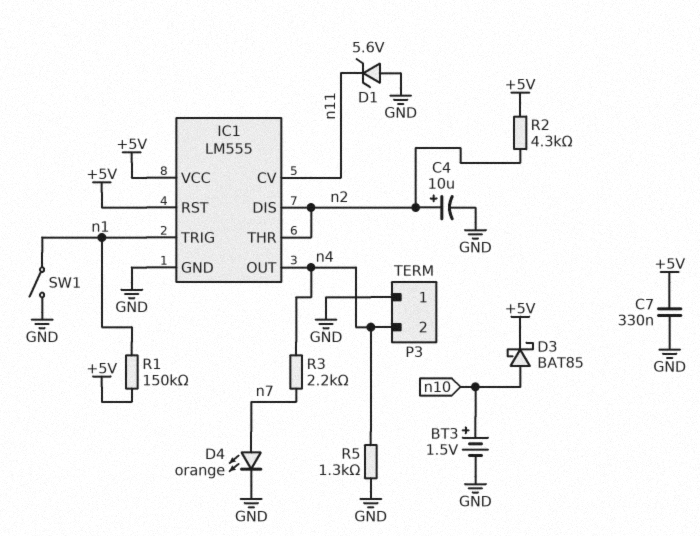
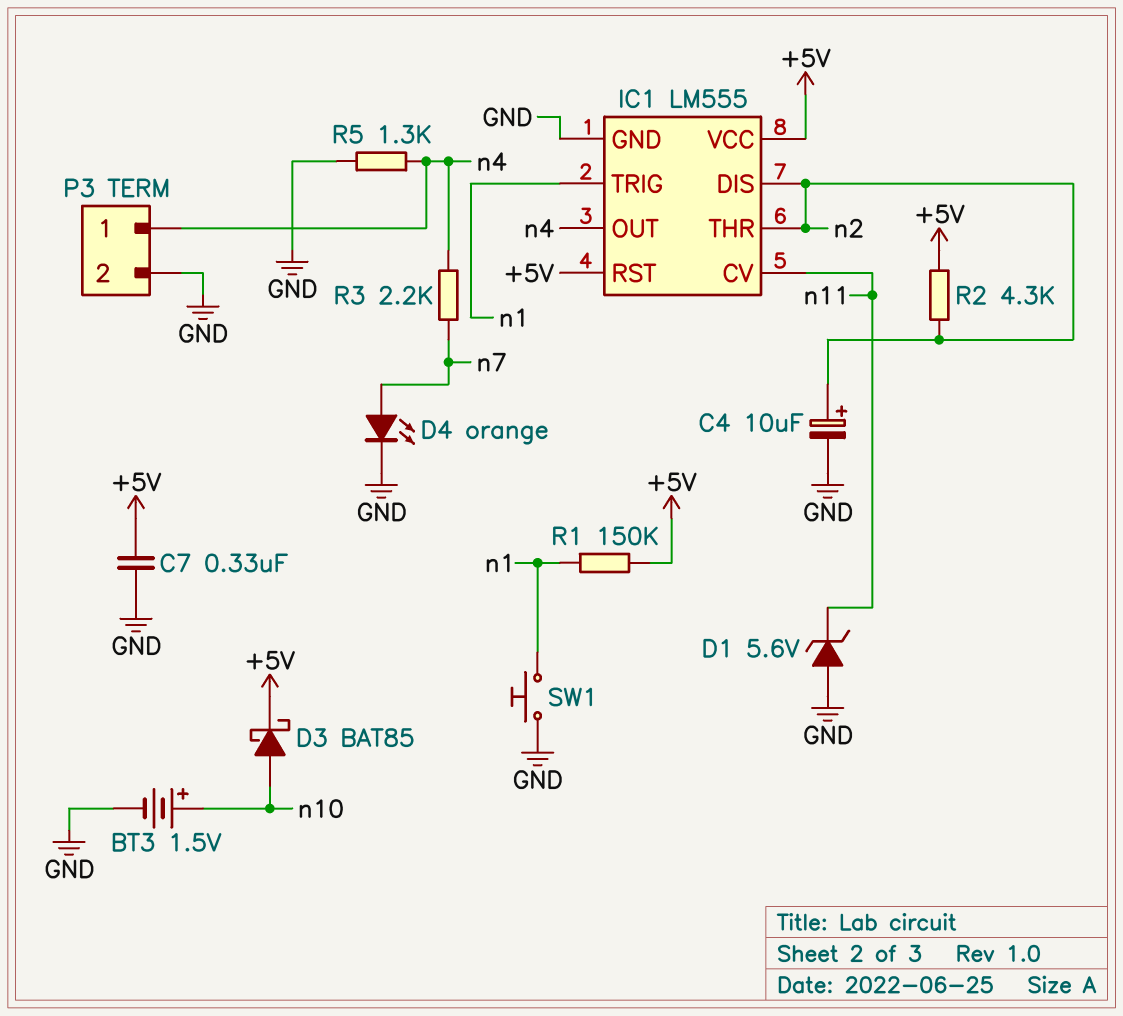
P3 pin 1: GND -> n4
P3 pin 2: n4 -> GND
SW1: switch (GND, n1) -> button (GND, n1)

